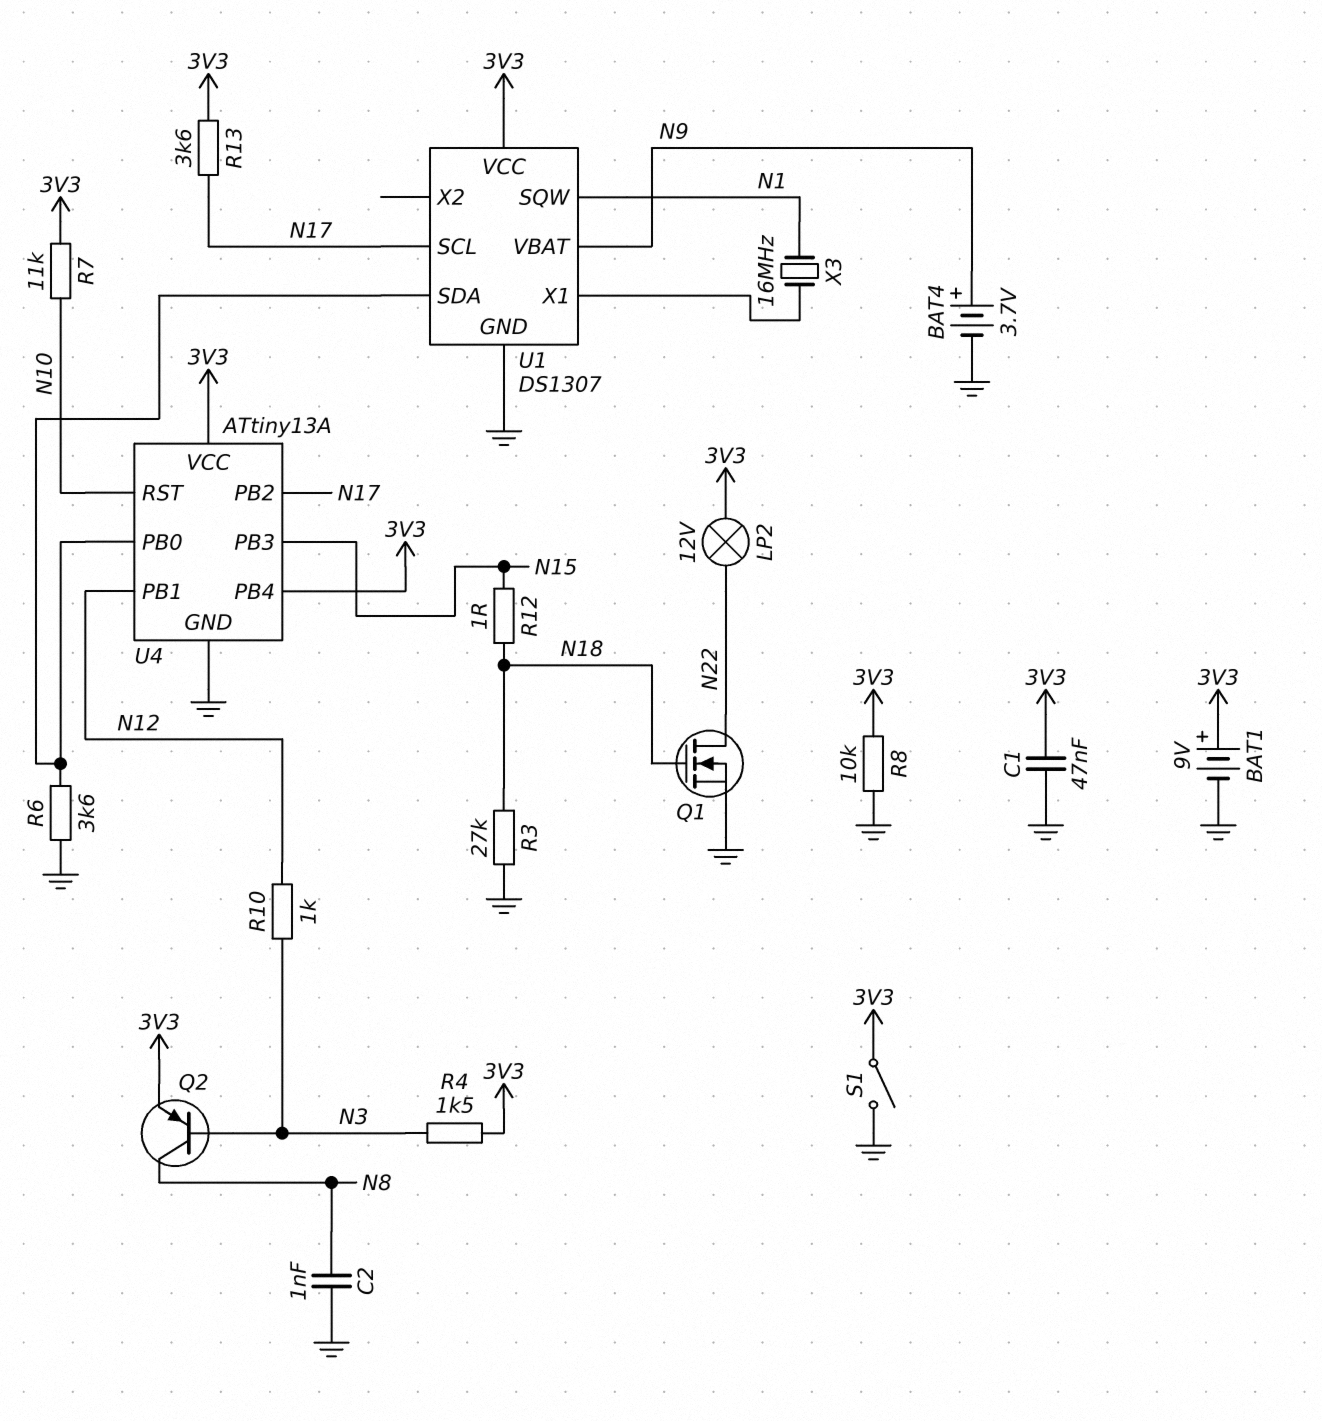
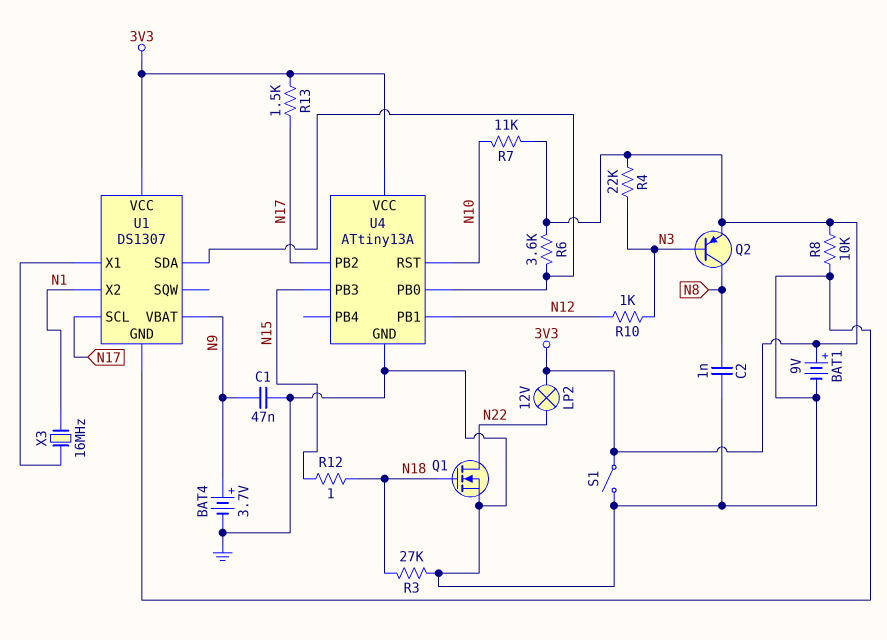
C1: 47nF (3V3, GND) -> 47nF (GND, N9)
R4: 1.5k (3V3, N3) -> 22k (3V3, N3)
R6: 3.6k (GND, U1/SDA) -> 3.6k (3V3, U1/SDA)
R13: 3.6k (3V3, N17) -> 1.5k (3V3, N17)
U1 pin SQW: N1 -> none
U1 pin X2: none -> N1
U4 pin PB4: 3V3 -> none

